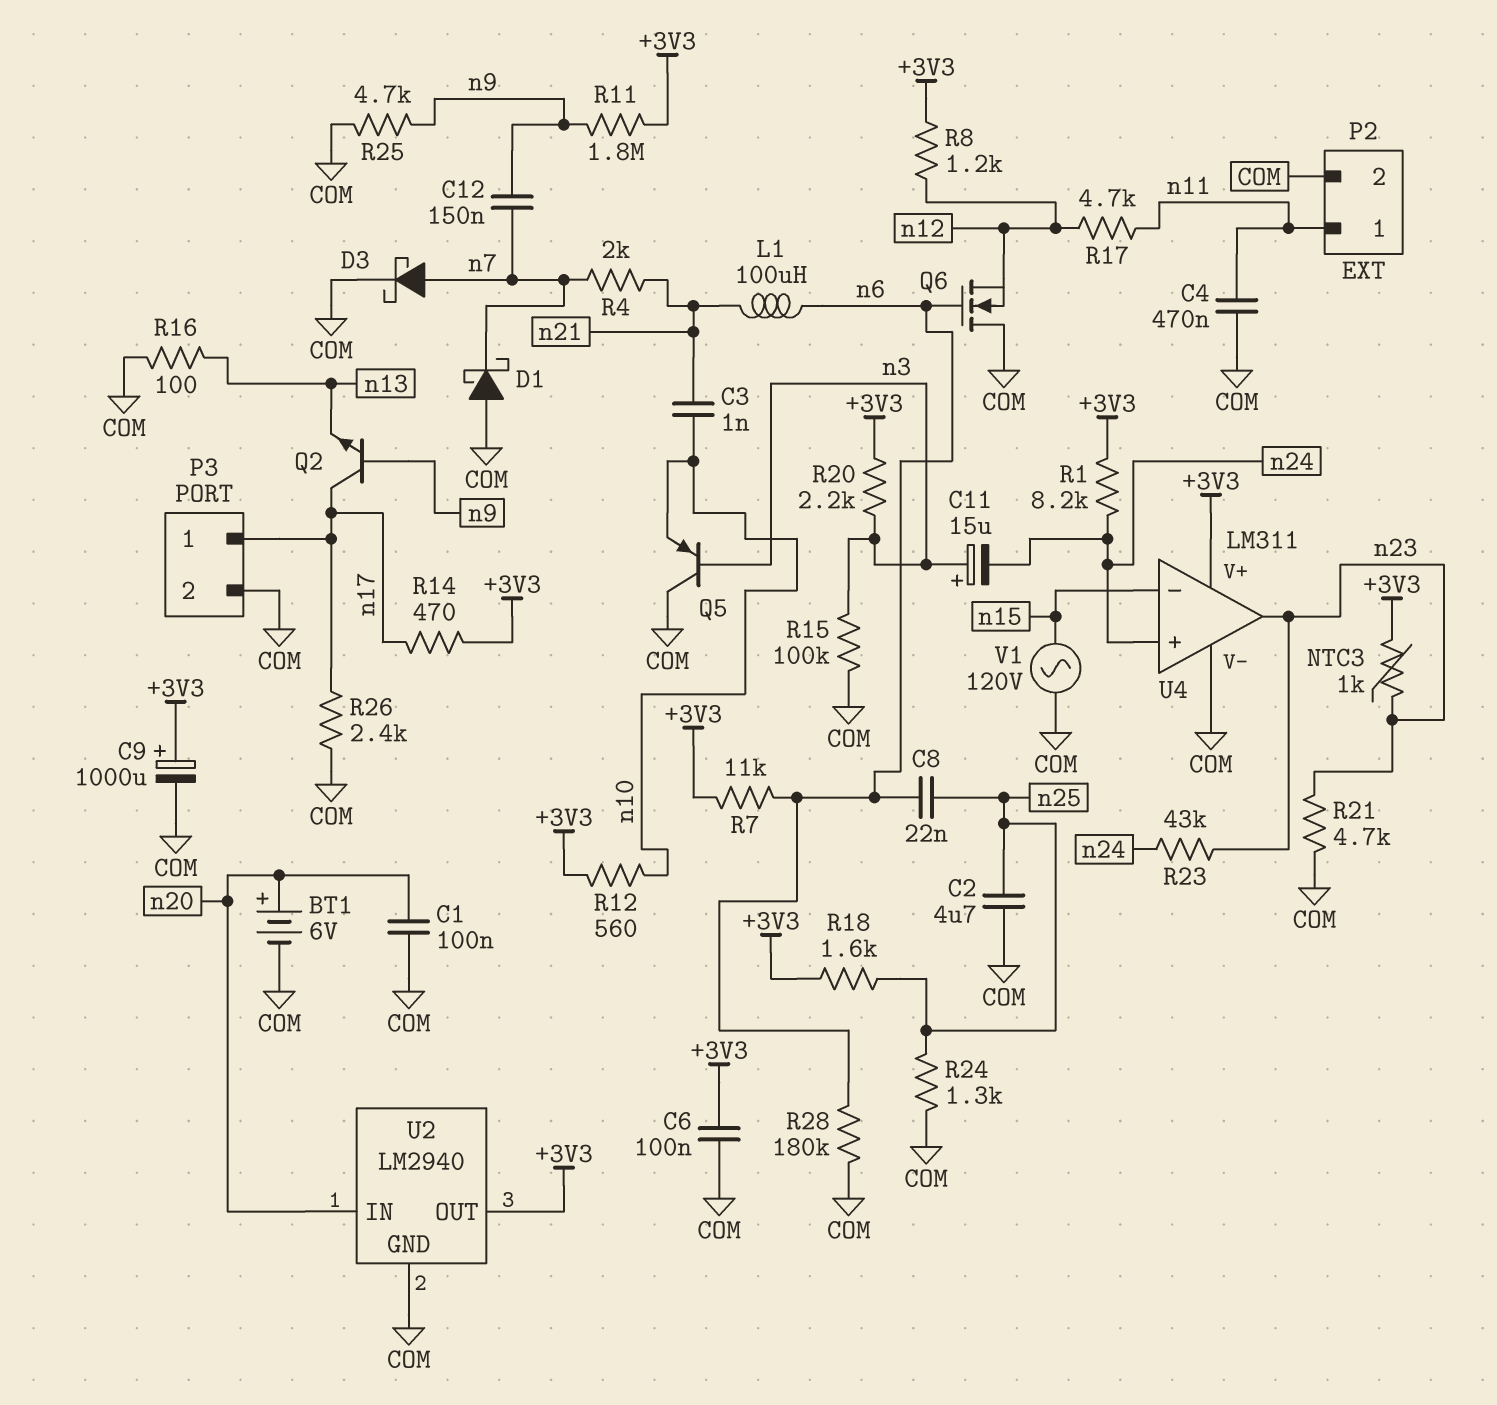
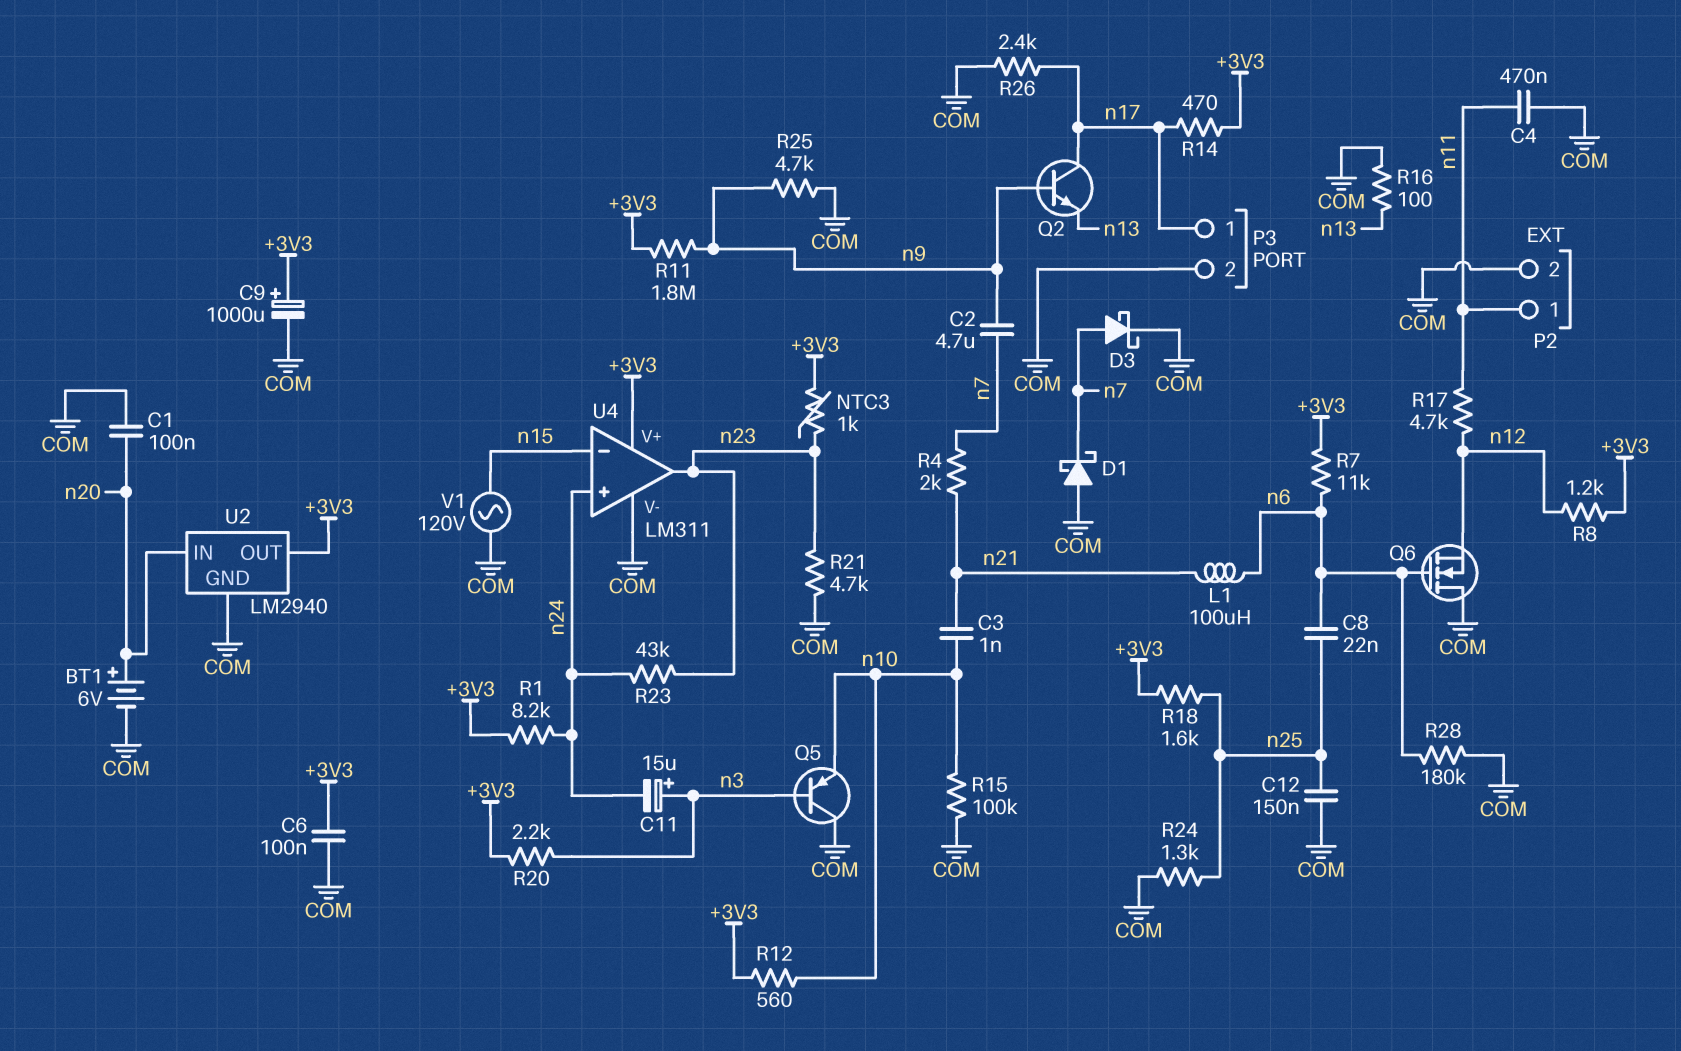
C2: 4.7uF (COM, n25) -> 4.7uF (n7, n9)
C12: 150nF (n7, n9) -> 150nF (COM, n25)
R15: 100k (COM, n3) -> 100k (COM, n10)

